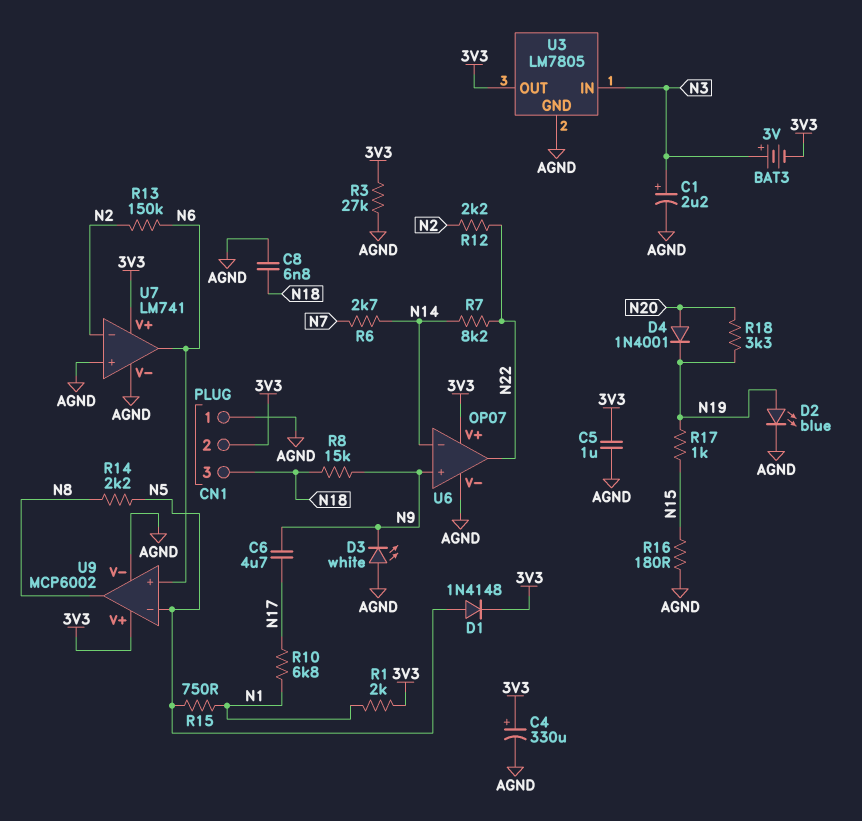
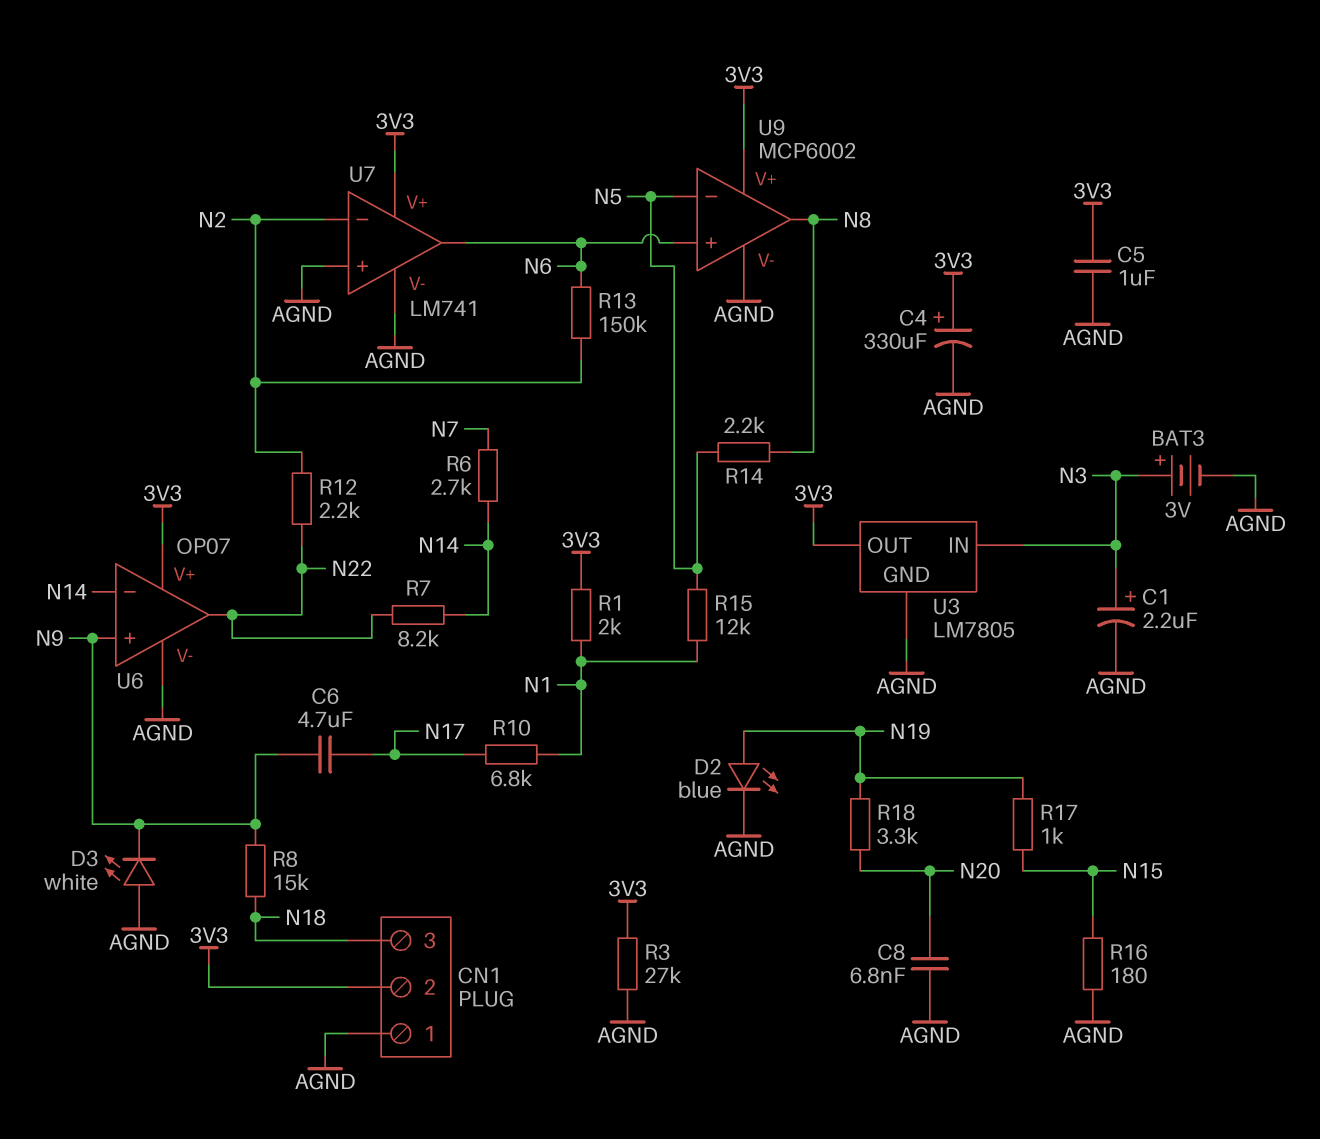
BAT3: 3V (plus N3, minus 3V3) -> 3V (plus N3, minus AGND)
C8: 6.8nF (AGND, N18) -> 6.8nF (AGND, N20)
D1: diode 1N4148 (A N5, K 3V3) -> none
D4: diode 1N4001 (A N20, K N19) -> none
R15: 750 (N1, N5) -> 12k (N1, N5)

